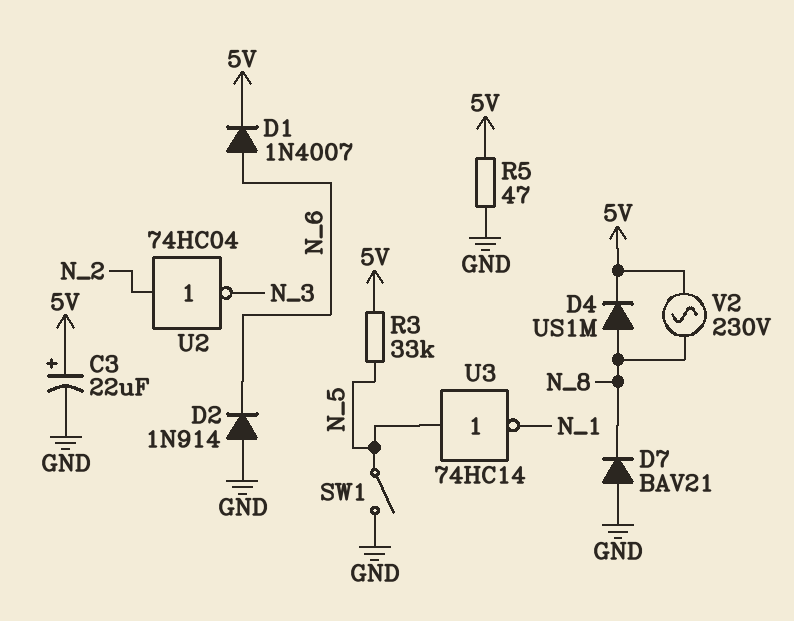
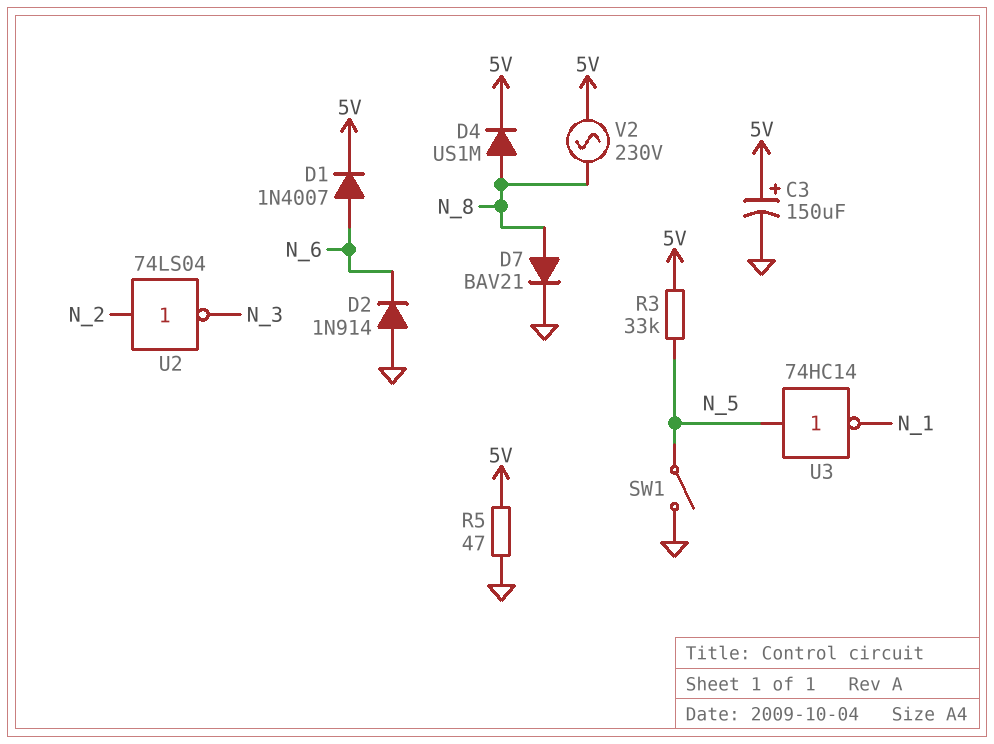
C3: 22uF (plus 5V, minus GND) -> 150uF (plus 5V, minus GND)
D7: diode BAV21 (A GND, K N_8) -> diode BAV21 (A N_8, K GND)
U2: NOT 74HC04 (in N_2, out N_3) -> NOT 74LS04 (in N_2, out N_3)

